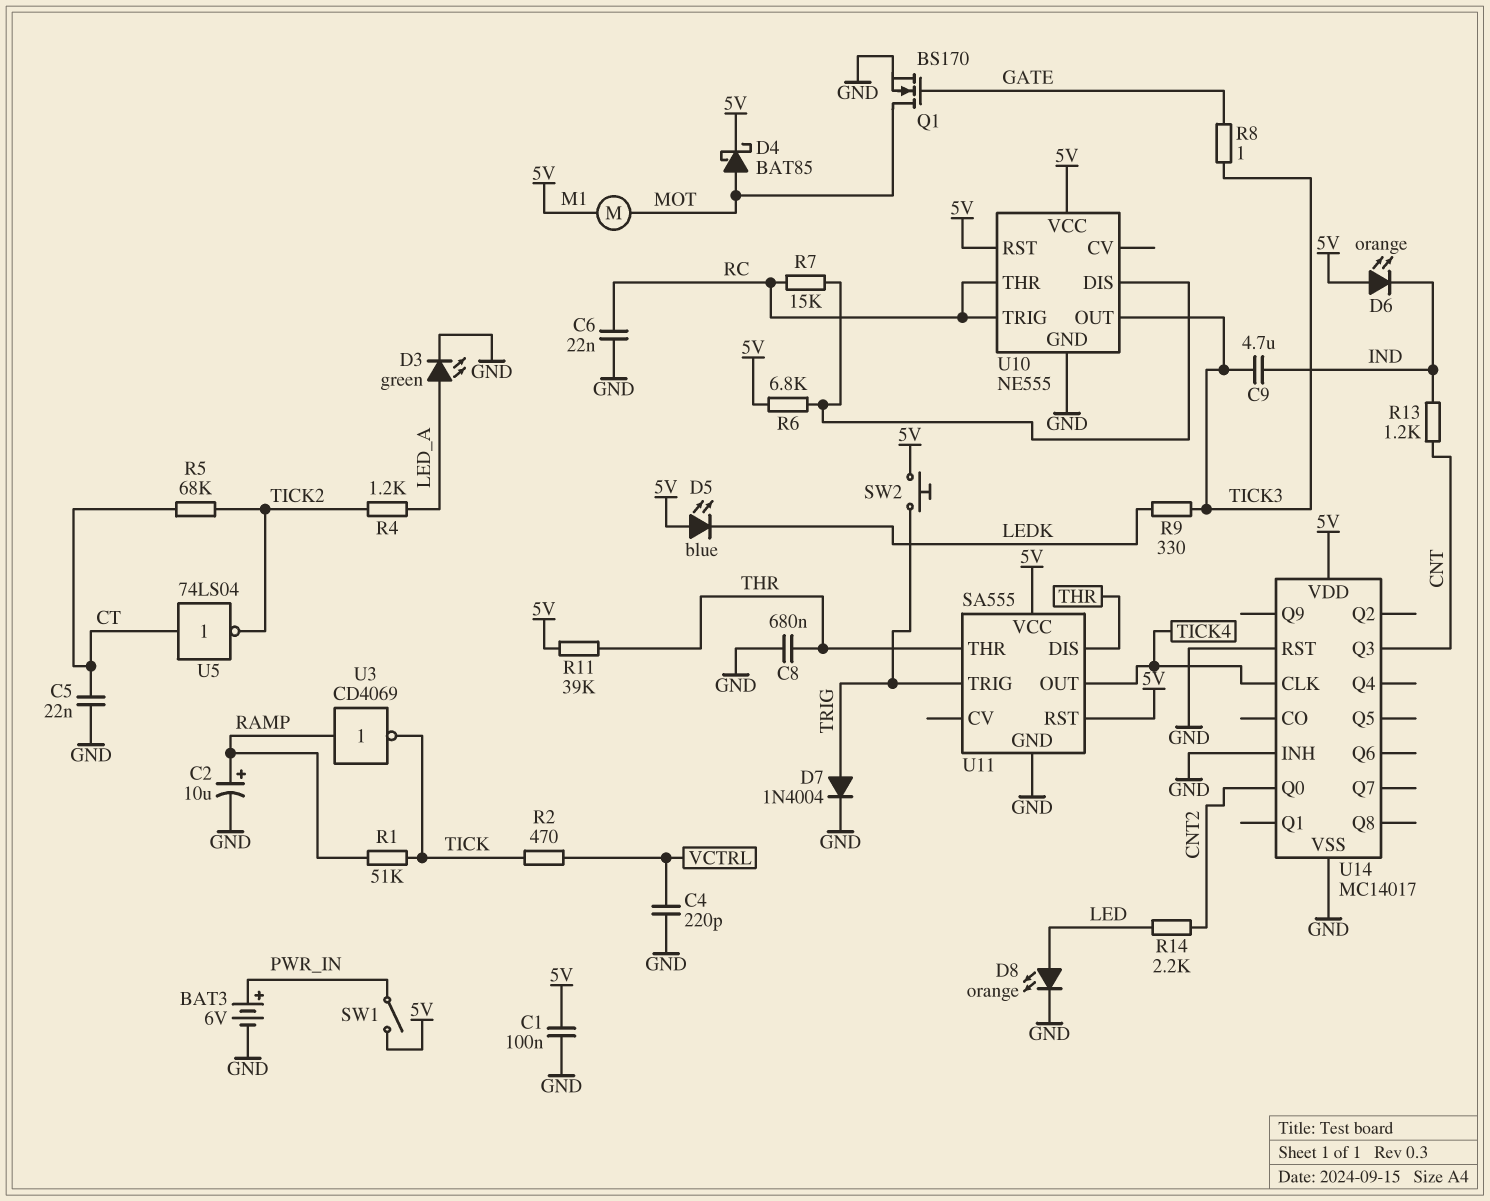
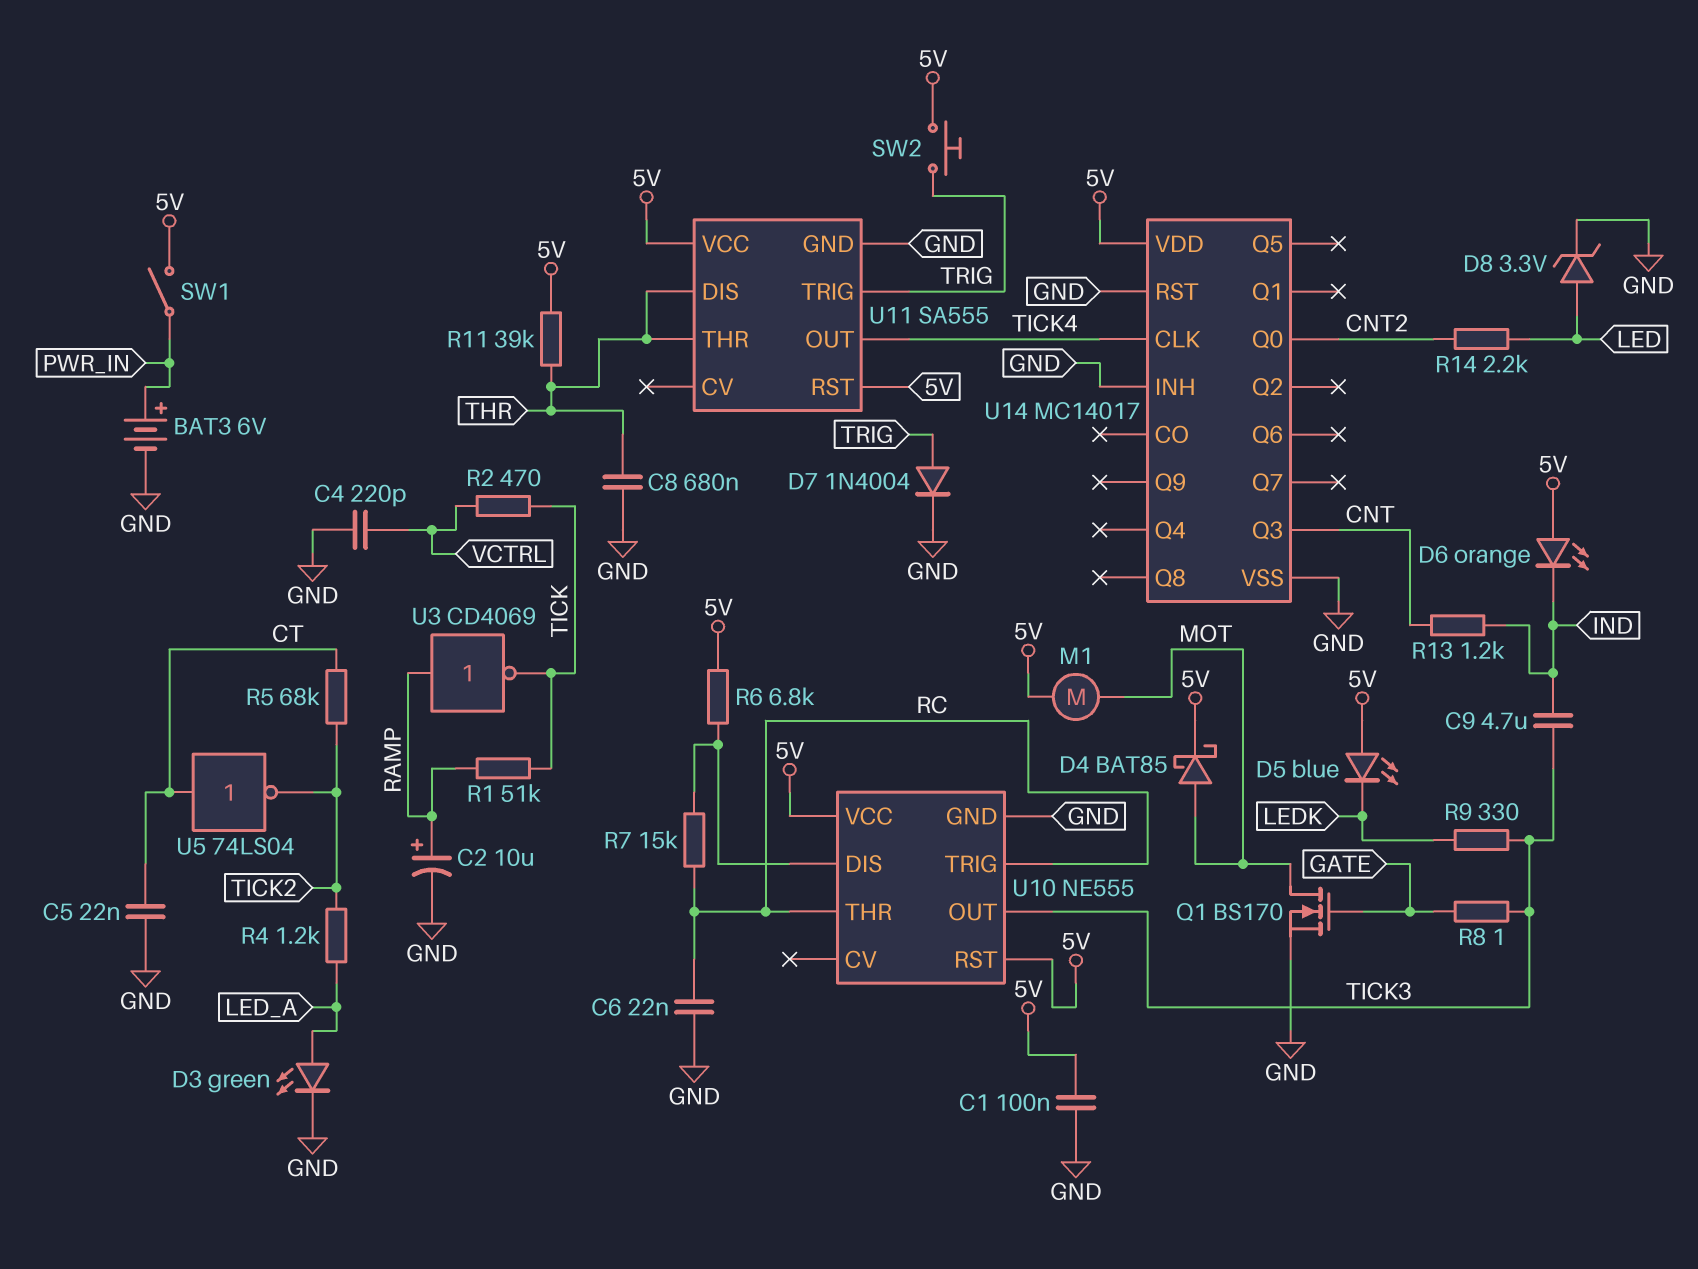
D8: LED orange (A LED, K GND) -> zener 3.3V (A LED, K GND)

